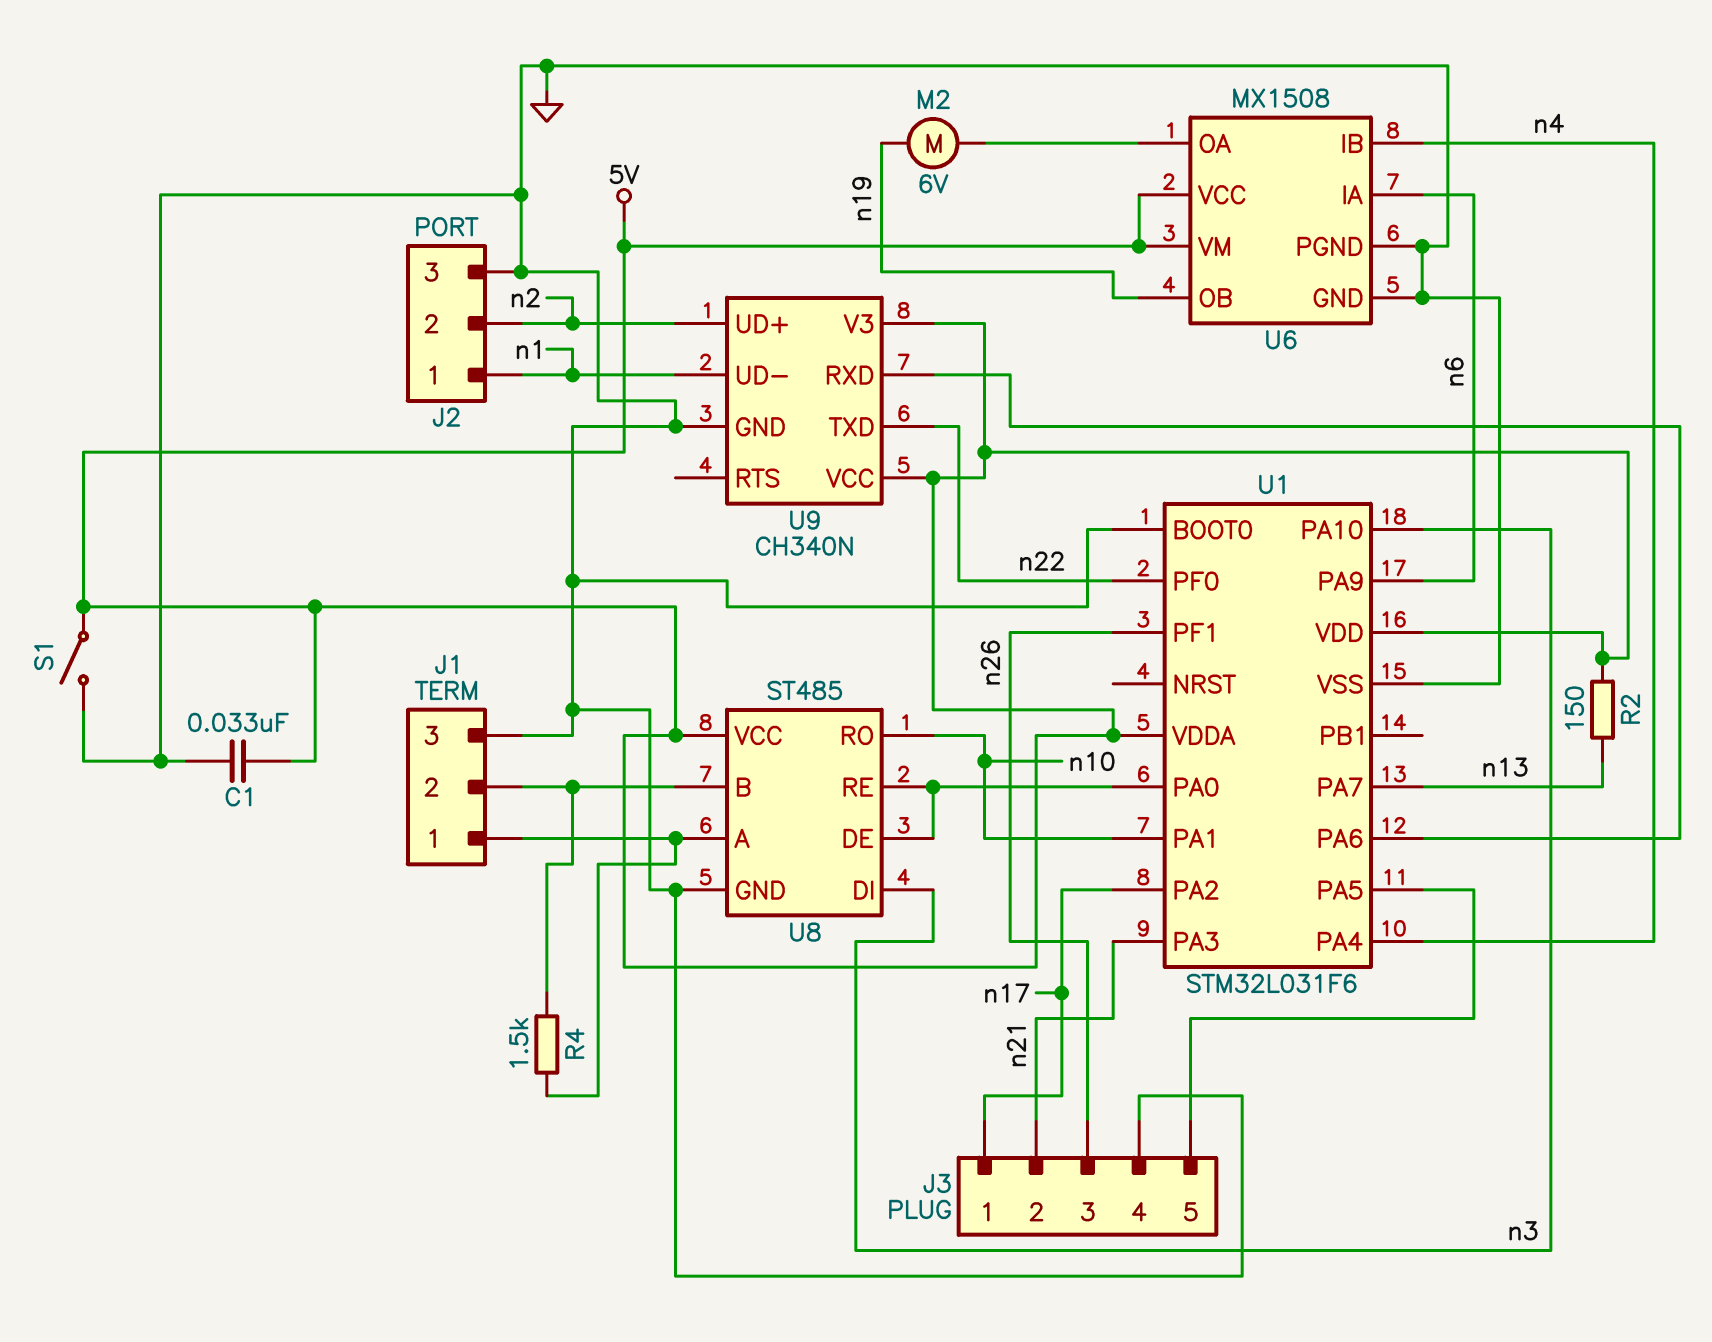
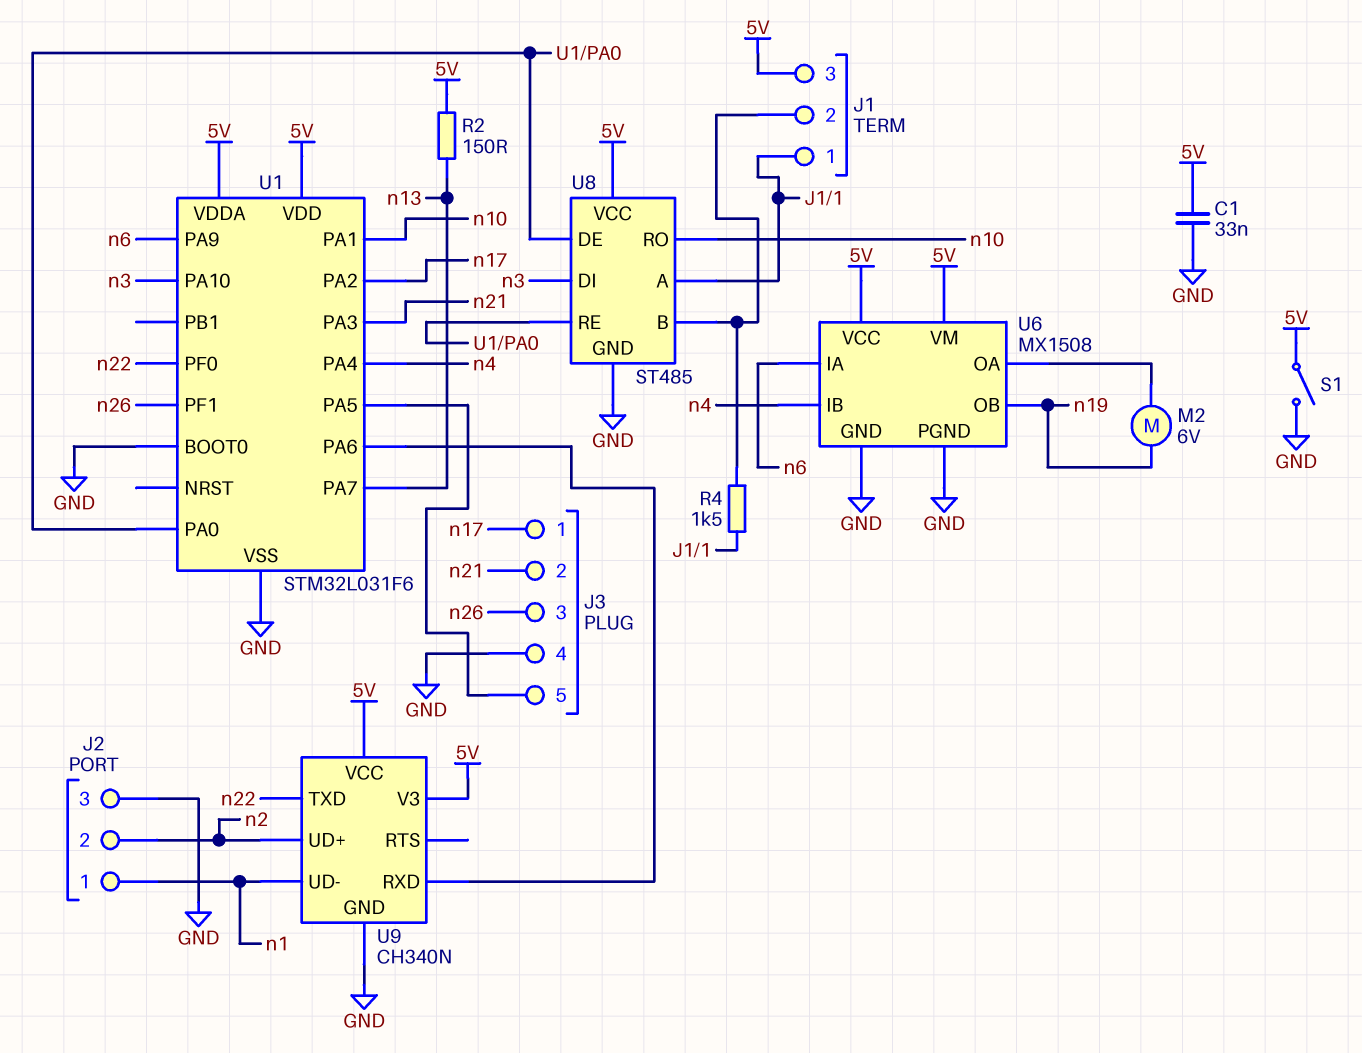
J1 pin 3: GND -> 5V

